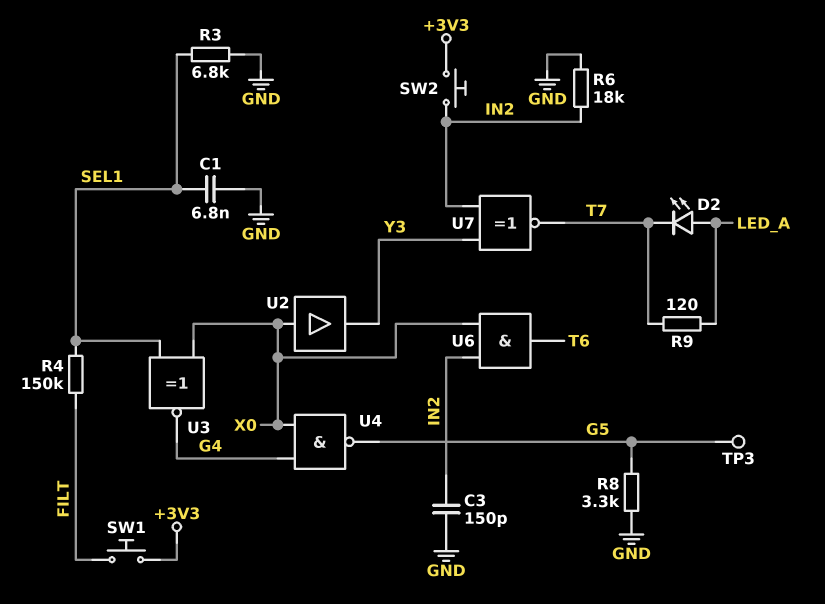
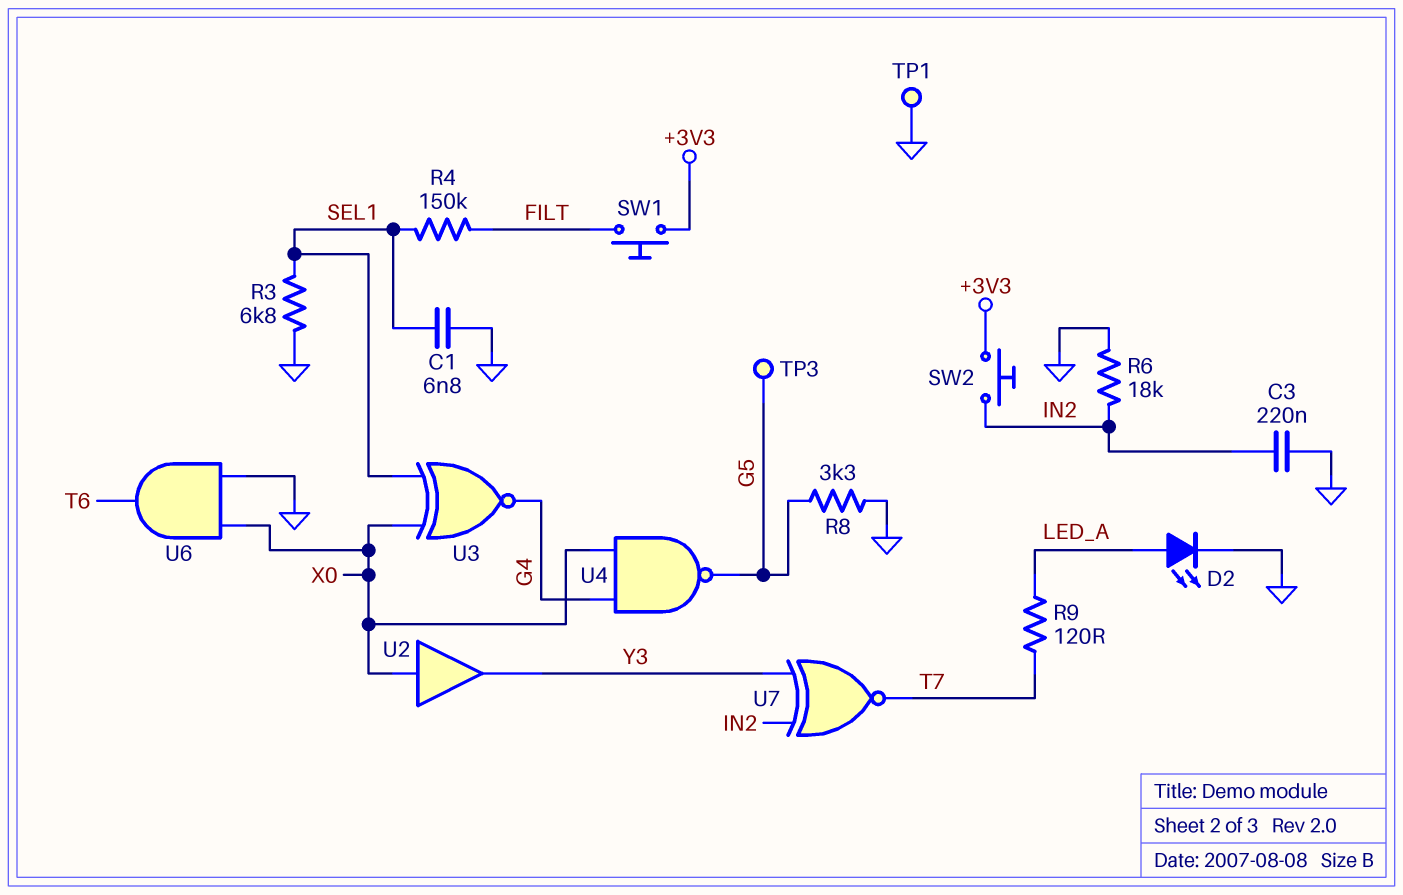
C3: 150pF (GND, IN2) -> 220nF (GND, IN2)
D2: LED (A LED_A, K T7) -> LED (A LED_A, K GND)
TP1: none -> test point (GND)
U6: AND (in IN2, in X0, out T6) -> AND (in GND, in X0, out T6)

